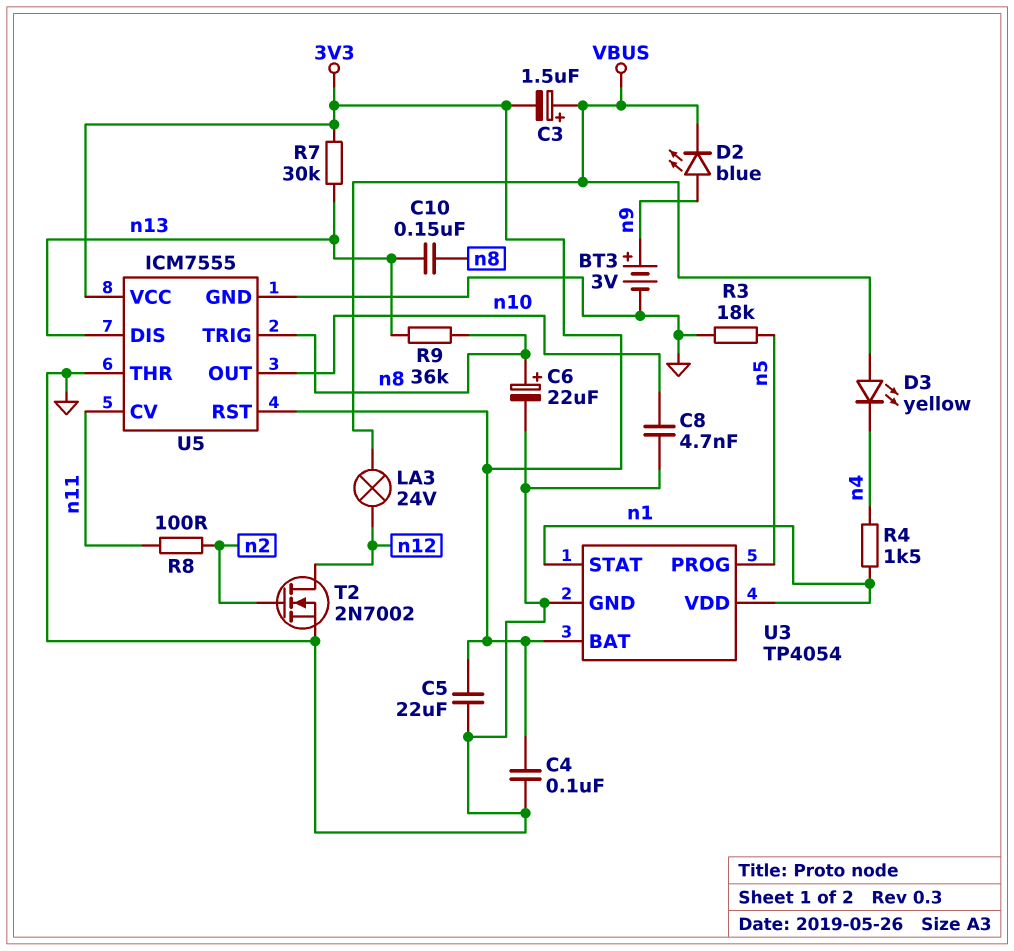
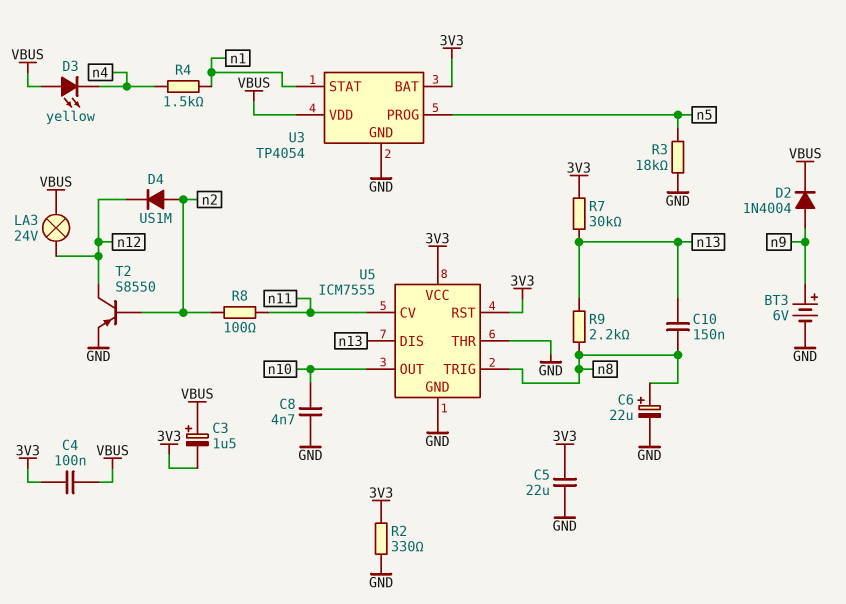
BT3: 3V (plus n9, minus GND) -> 6V (plus n9, minus GND)
C4: 100nF (3V3, GND) -> 100nF (3V3, VBUS)
D2: LED blue (A n9, K VBUS) -> diode 1N4004 (A n9, K VBUS)
D4: none -> diode US1M (A n2, K n12)
R2: none -> 330 (3V3, GND)
R9: 36k (n8, n13) -> 2.2k (n8, n13)
T2: NMOS 2N7002 (G n2, D n12, S GND) -> PNP S8550 (B n2, C n12, E GND)
U3 pin VDD: n1 -> VBUS

